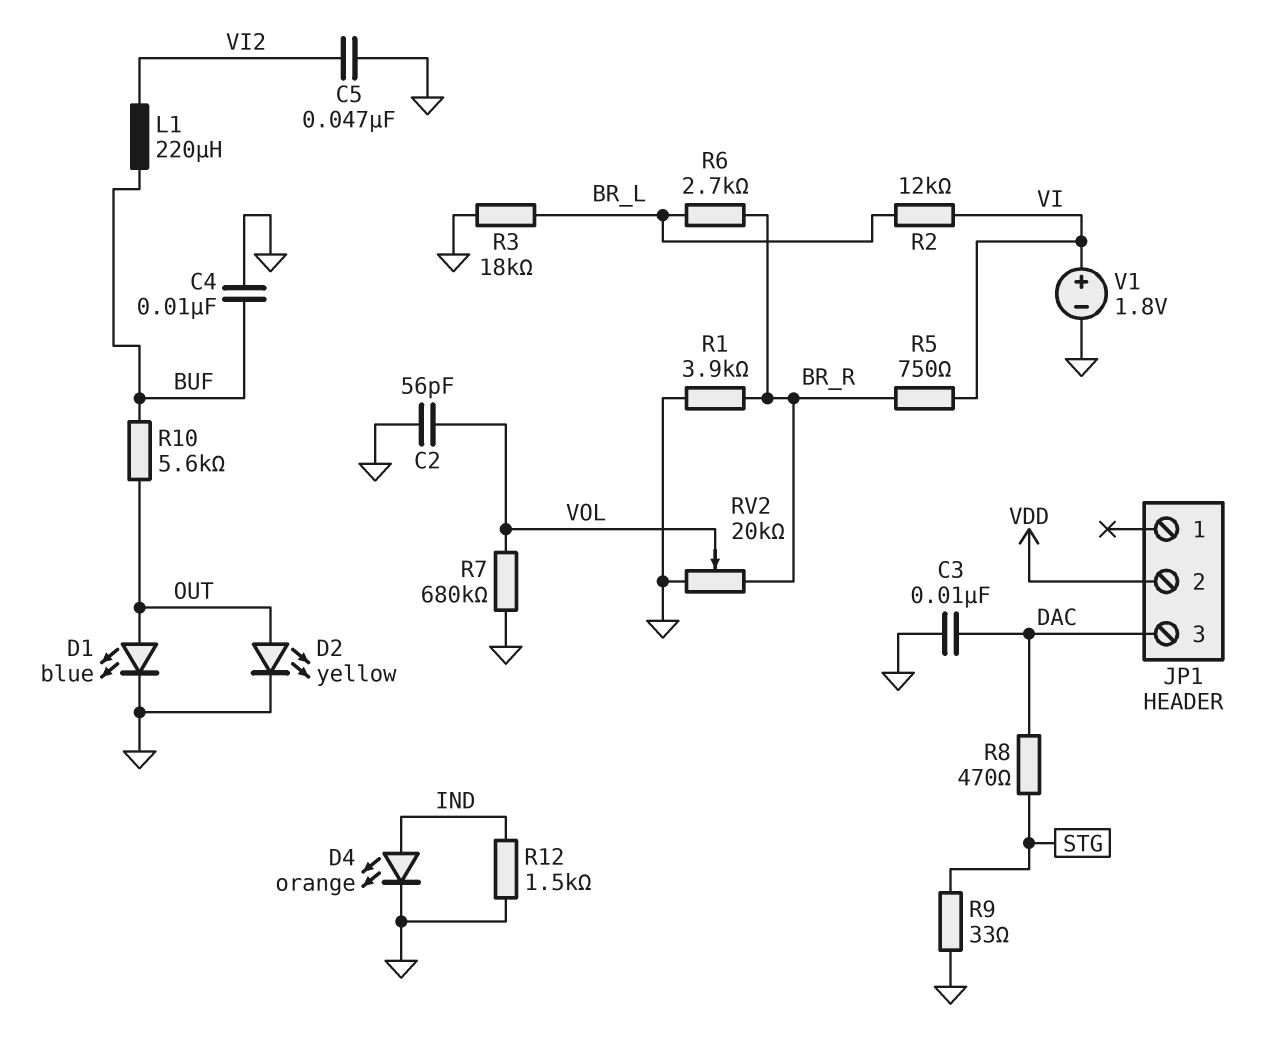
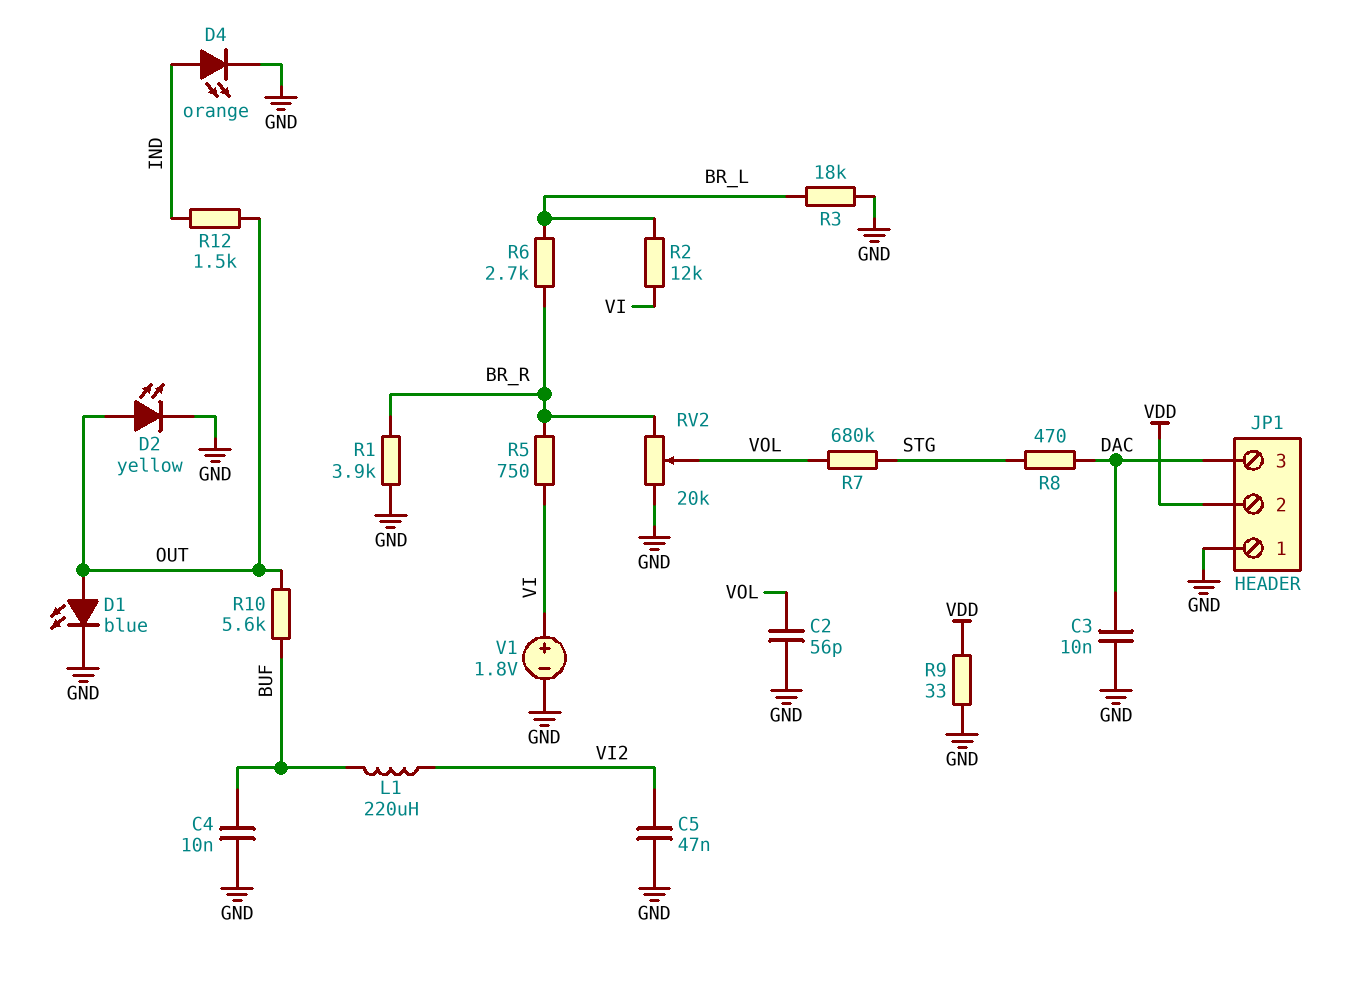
JP1 pin 1: none -> GND
R7: 680k (GND, VOL) -> 680k (STG, VOL)
R9: 33 (GND, STG) -> 33 (GND, VDD)
R12: 1.5k (GND, IND) -> 1.5k (IND, OUT)

